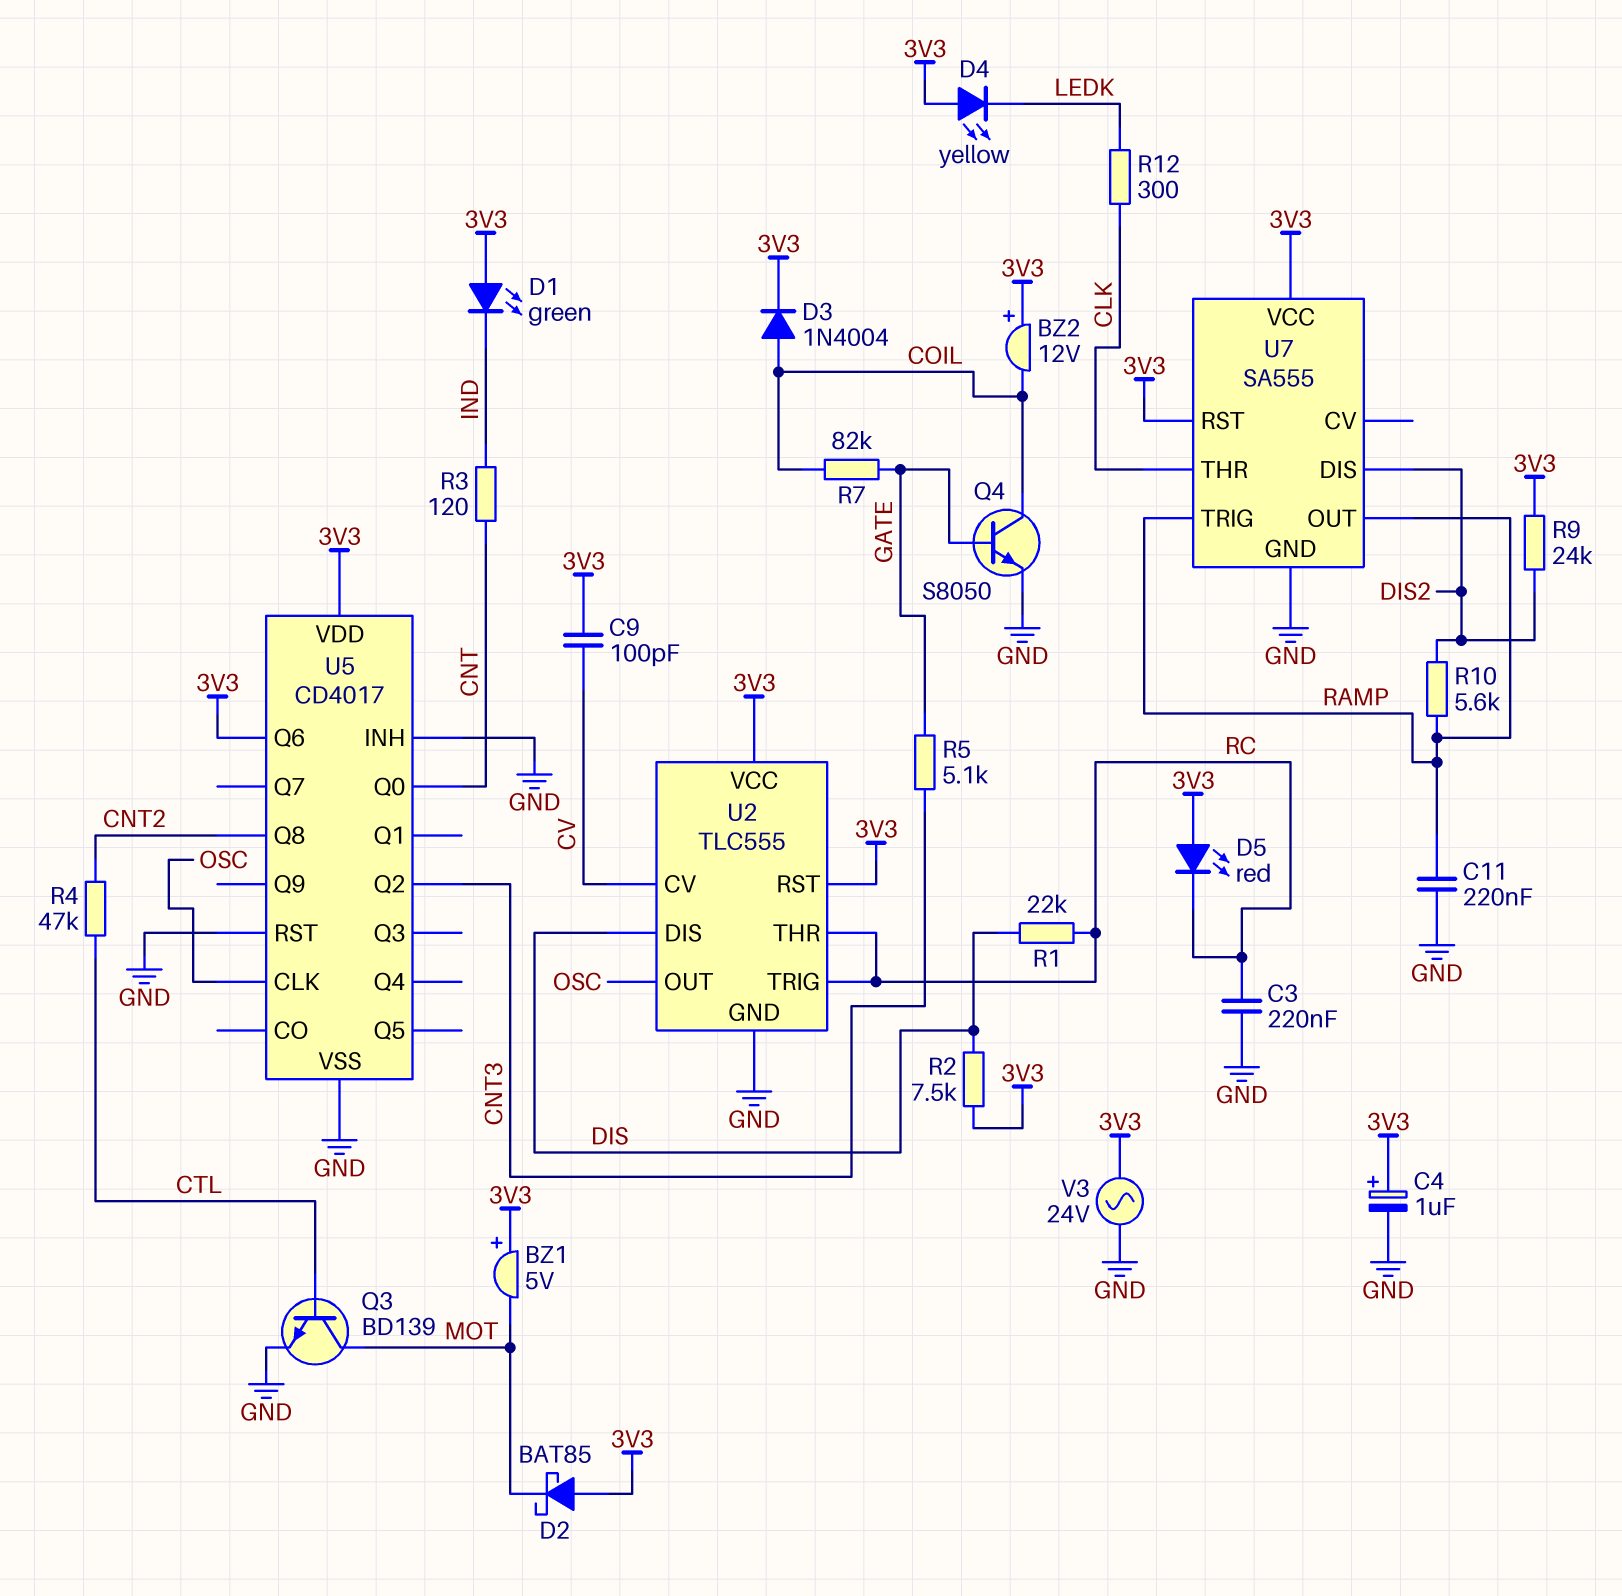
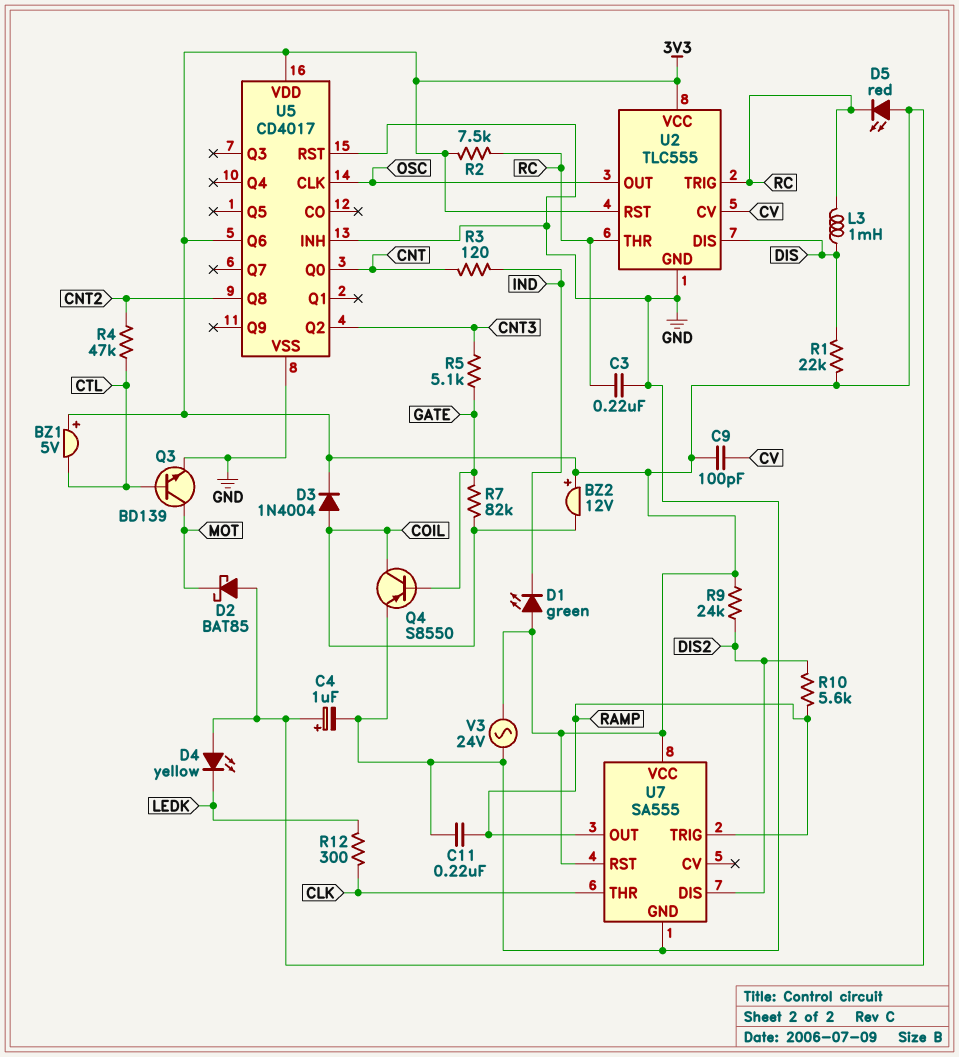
BZ1: buzzer 5V (plus 3V3, minus MOT) -> buzzer 5V (plus 3V3, minus CTL)
L3: none -> 1mH (DIS, RC)
Q4: NPN S8050 (B GATE, C COIL, E GND) -> PNP S8550 (B GATE, C COIL, E GND)
R1: 22k (DIS, RC) -> 22k (3V3, DIS)
R2: 7.5k (3V3, DIS) -> 7.5k (3V3, RC)

